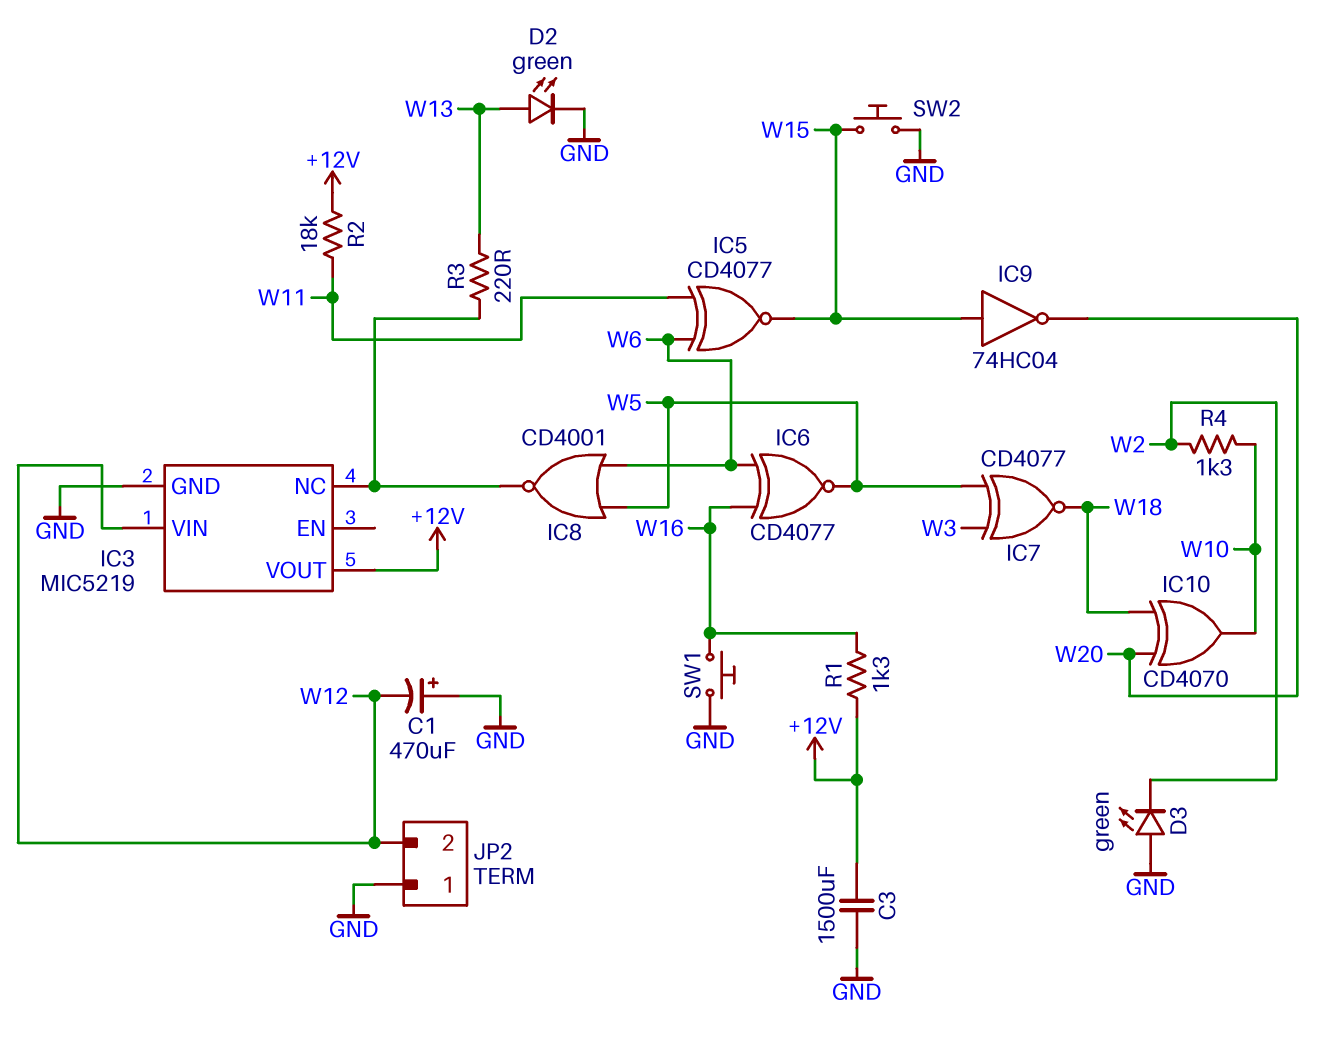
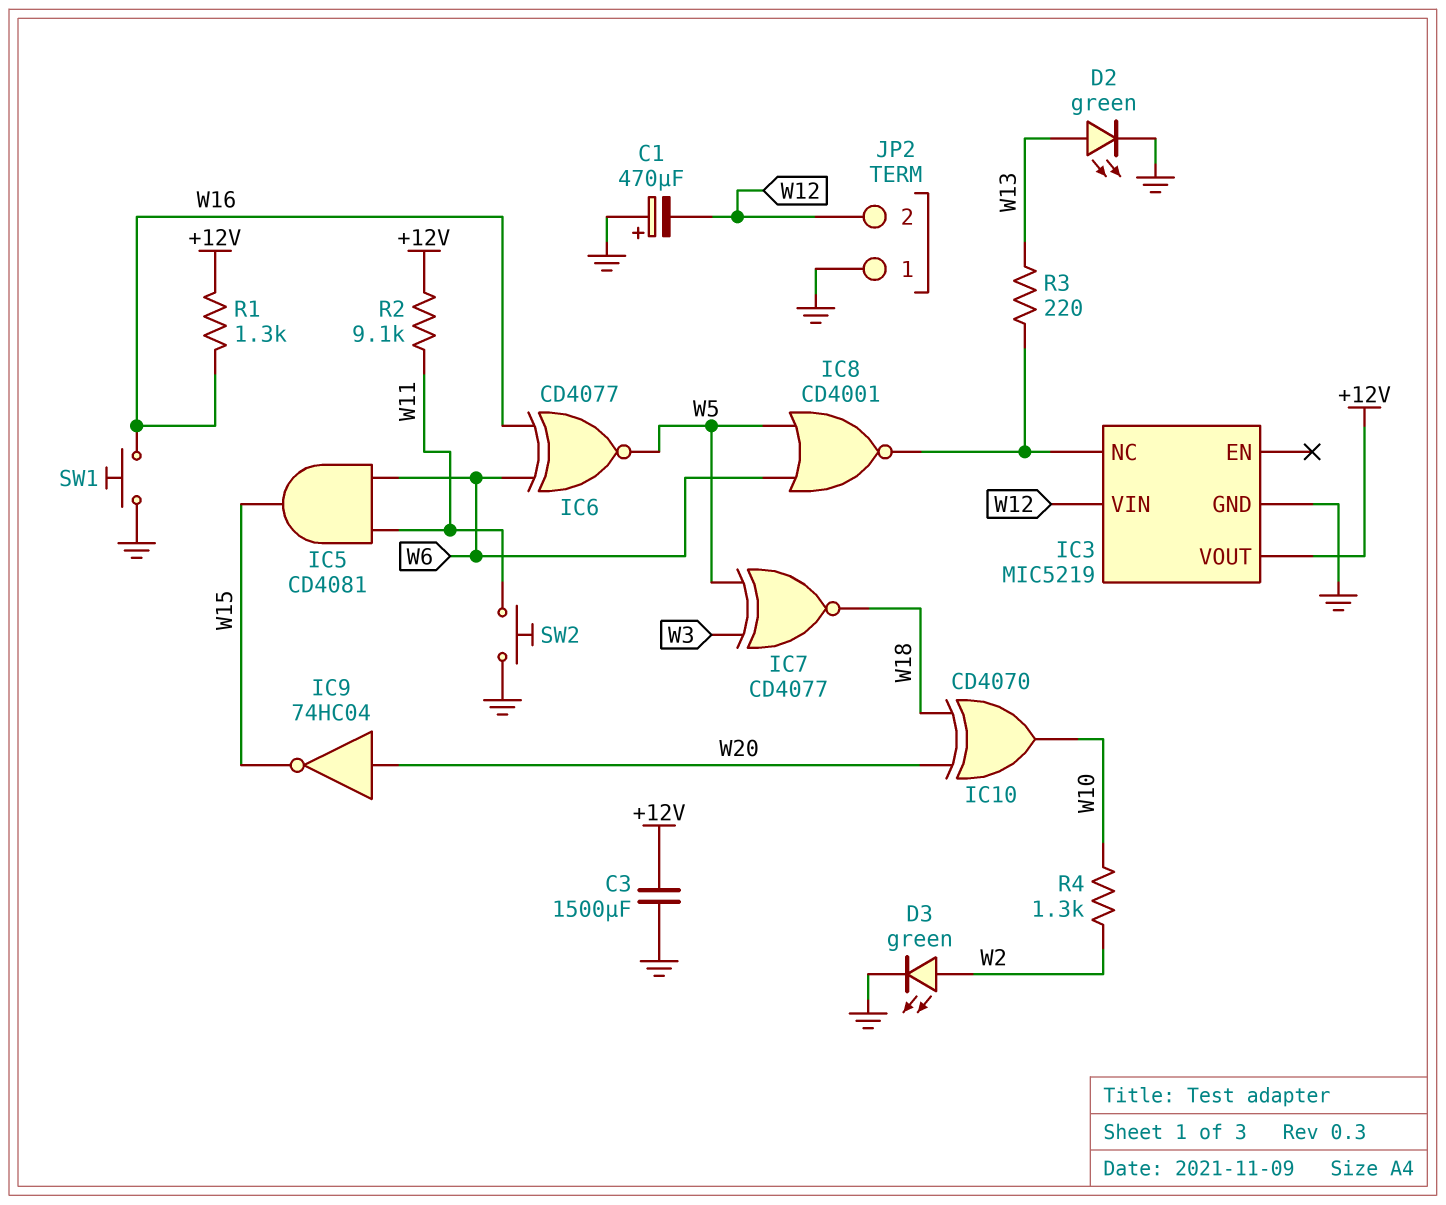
D3: LED green (A GND, K W2) -> LED green (A W2, K GND)
IC5: XNOR CD4077 (in W6, in W11, out W15) -> AND CD4081 (in W6, in W11, out W15)
IC9: NOT 74HC04 (in W15, out W20) -> NOT 74HC04 (in W20, out W15)
R2: 18k (+12V, W11) -> 9.1k (+12V, W11)
SW2: button (GND, W15) -> button (GND, W11)

